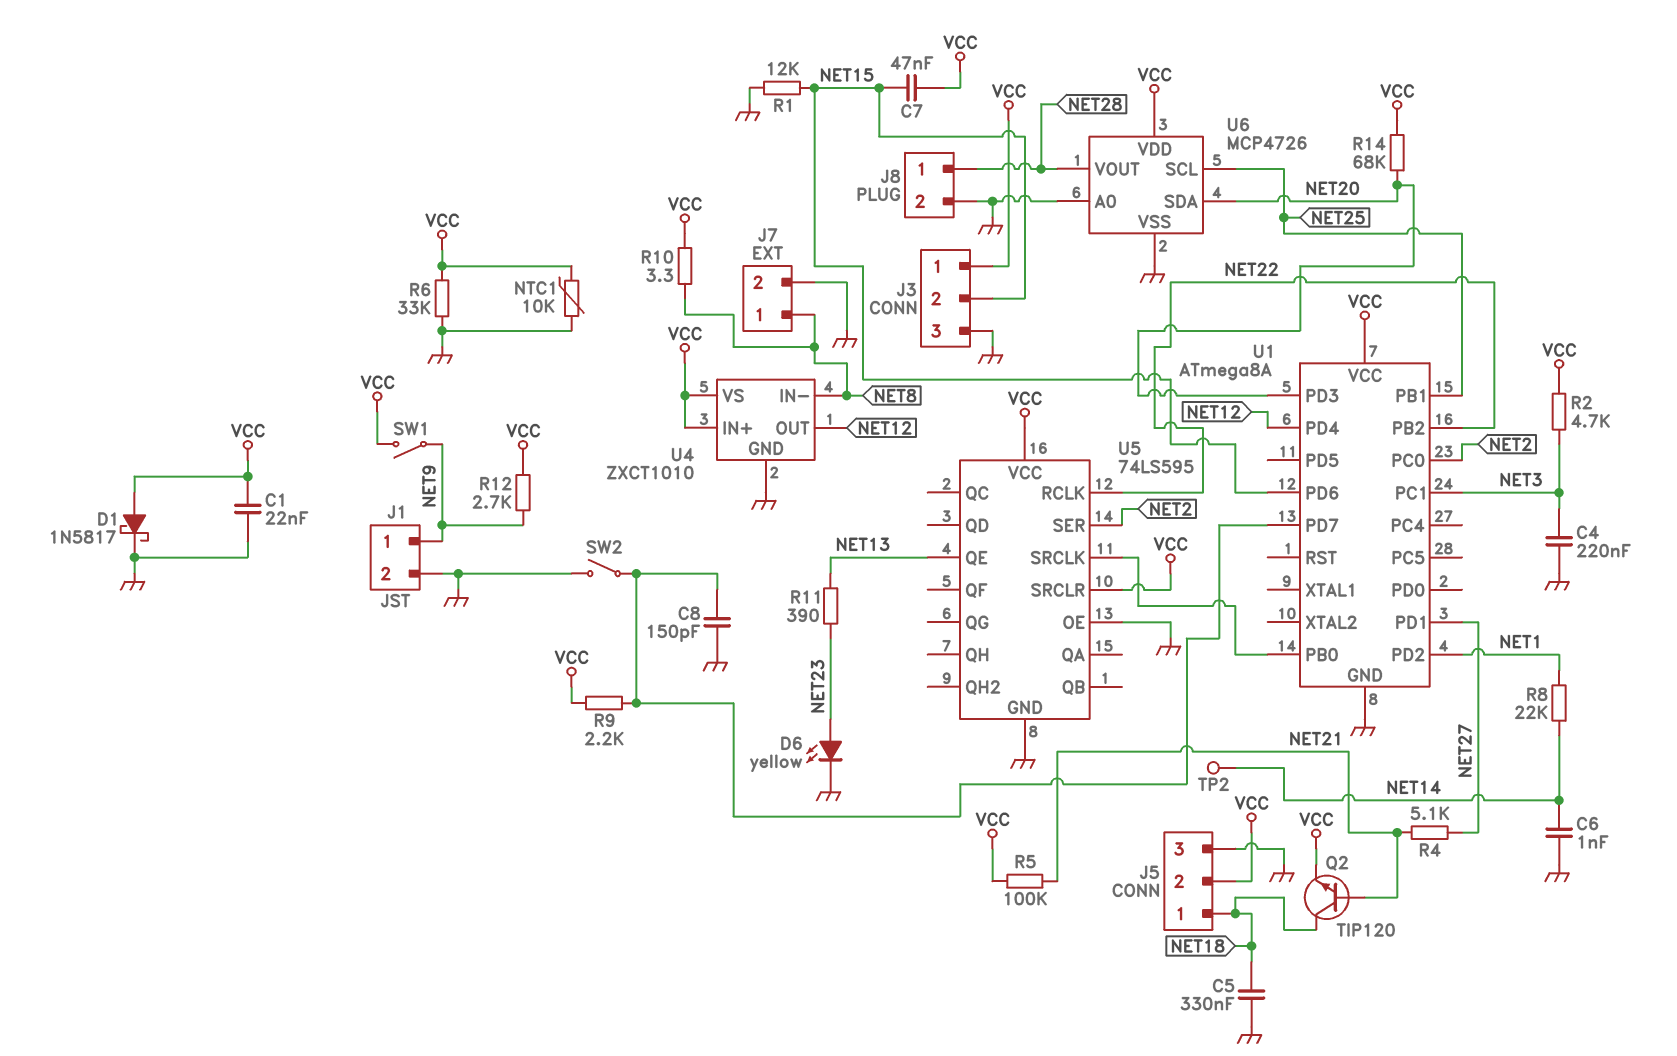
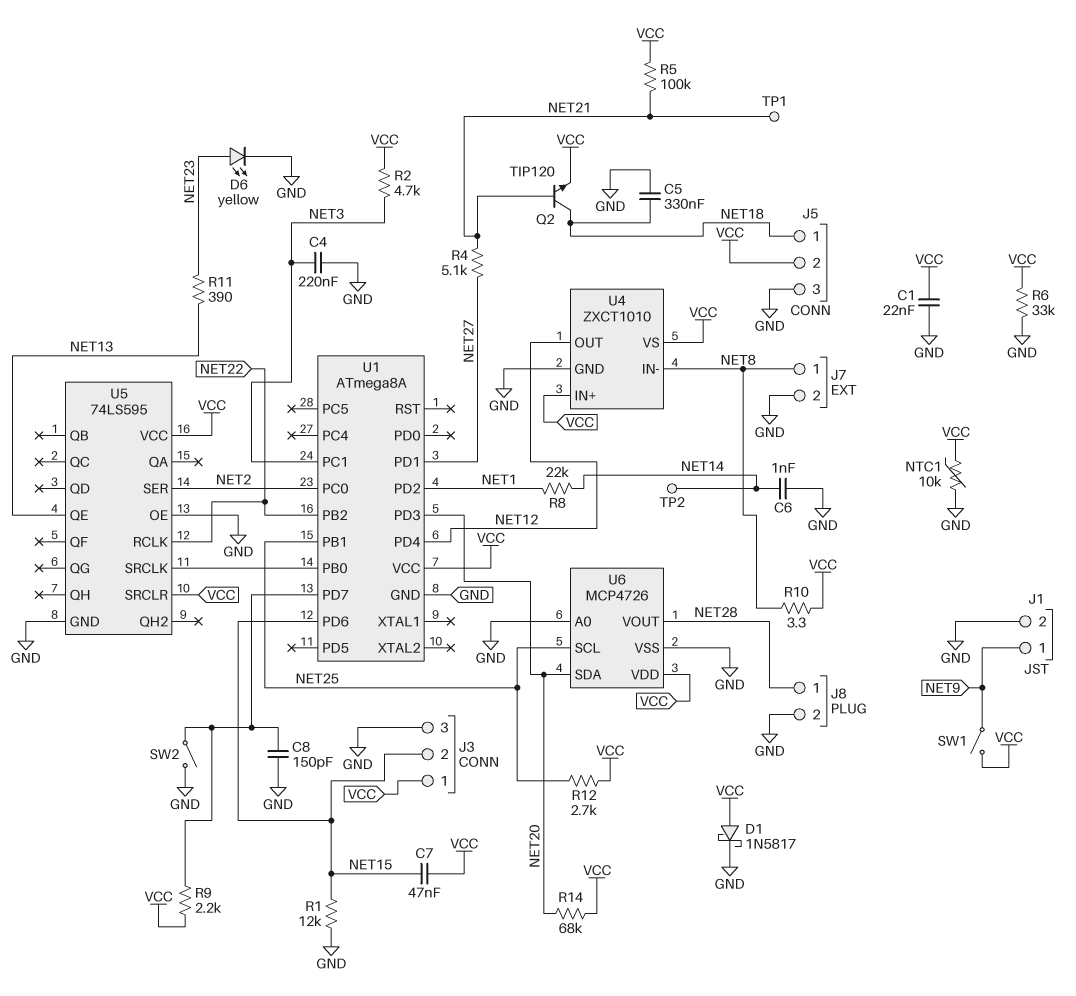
R12: 2.7k (NET9, VCC) -> 2.7k (NET25, VCC)
TP1: none -> test point (NET21)

